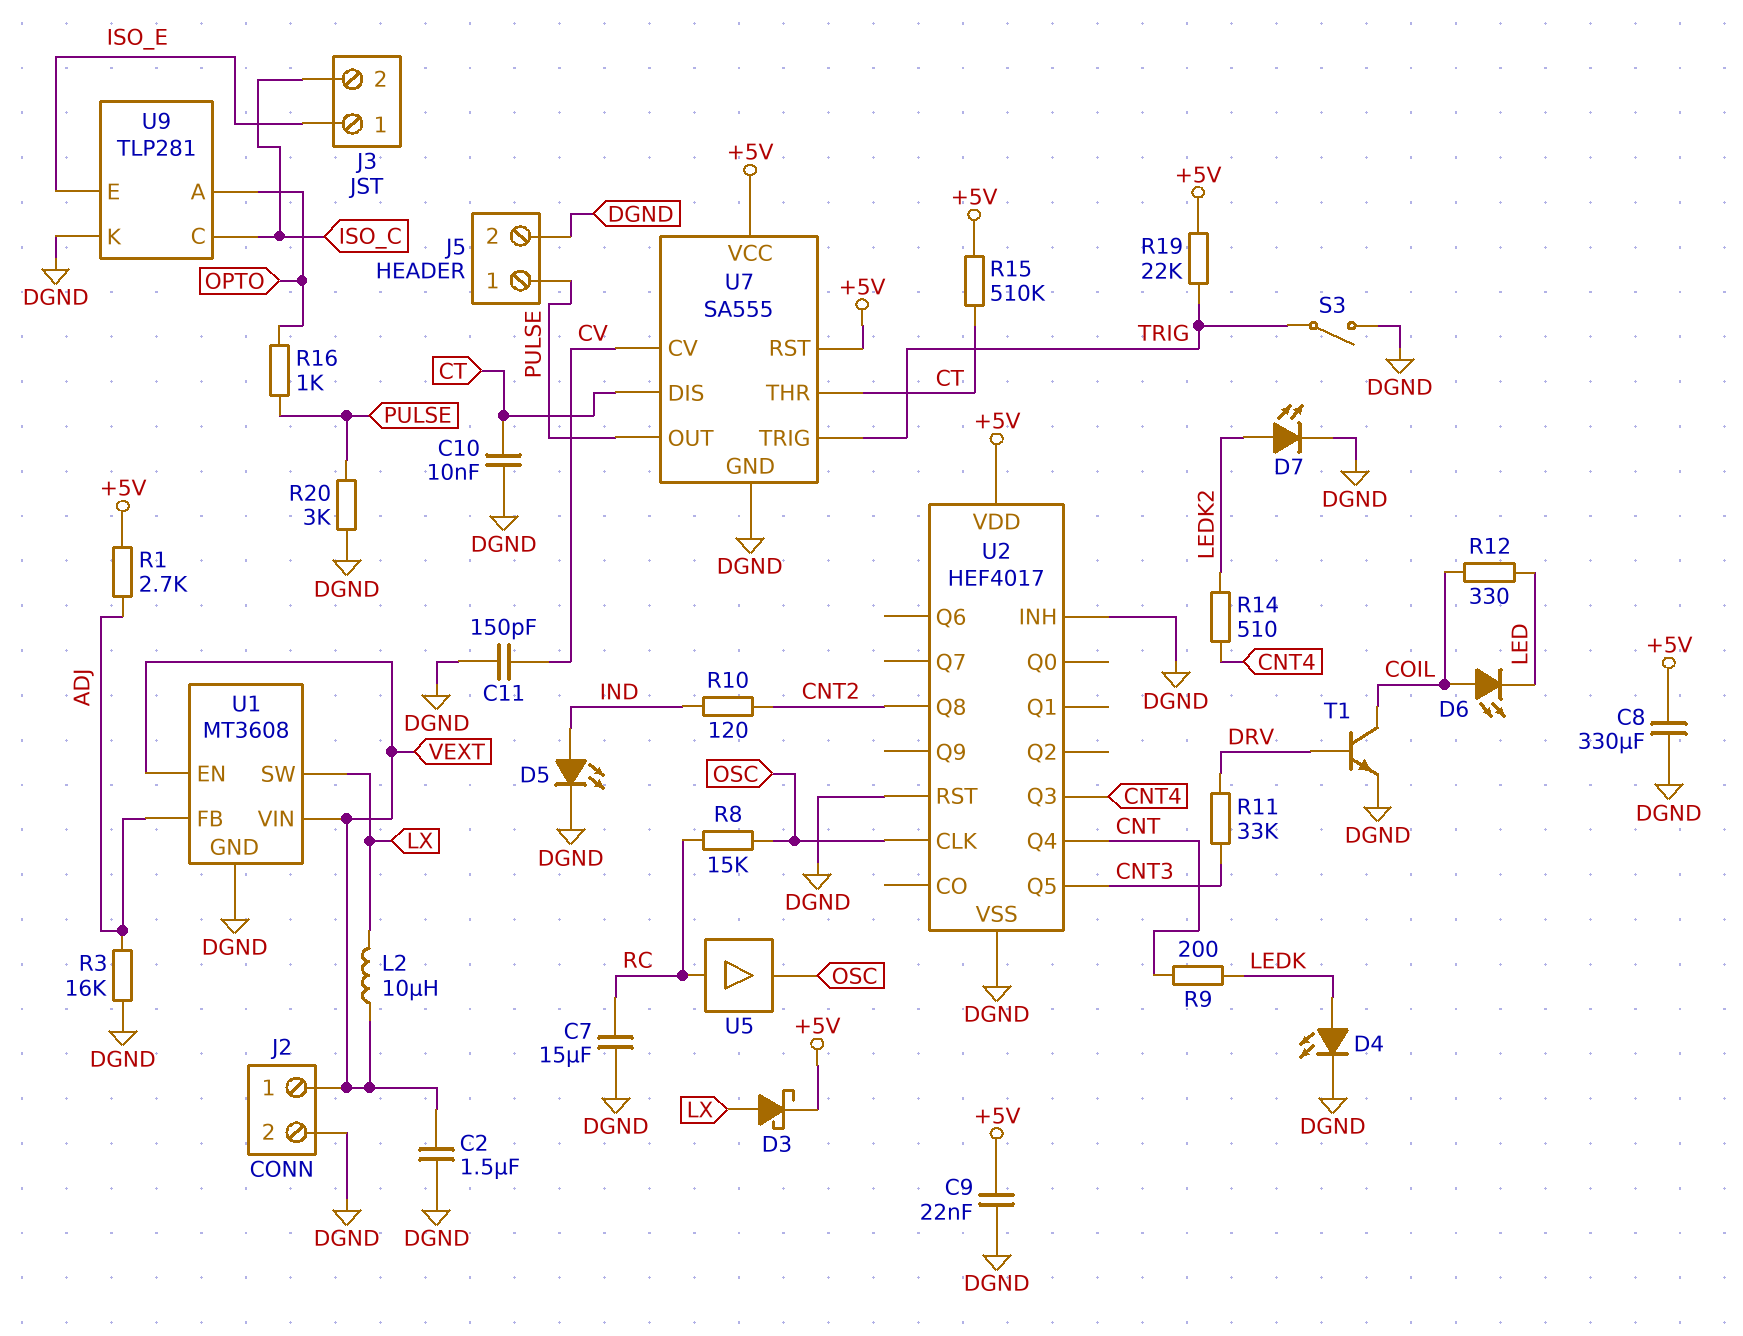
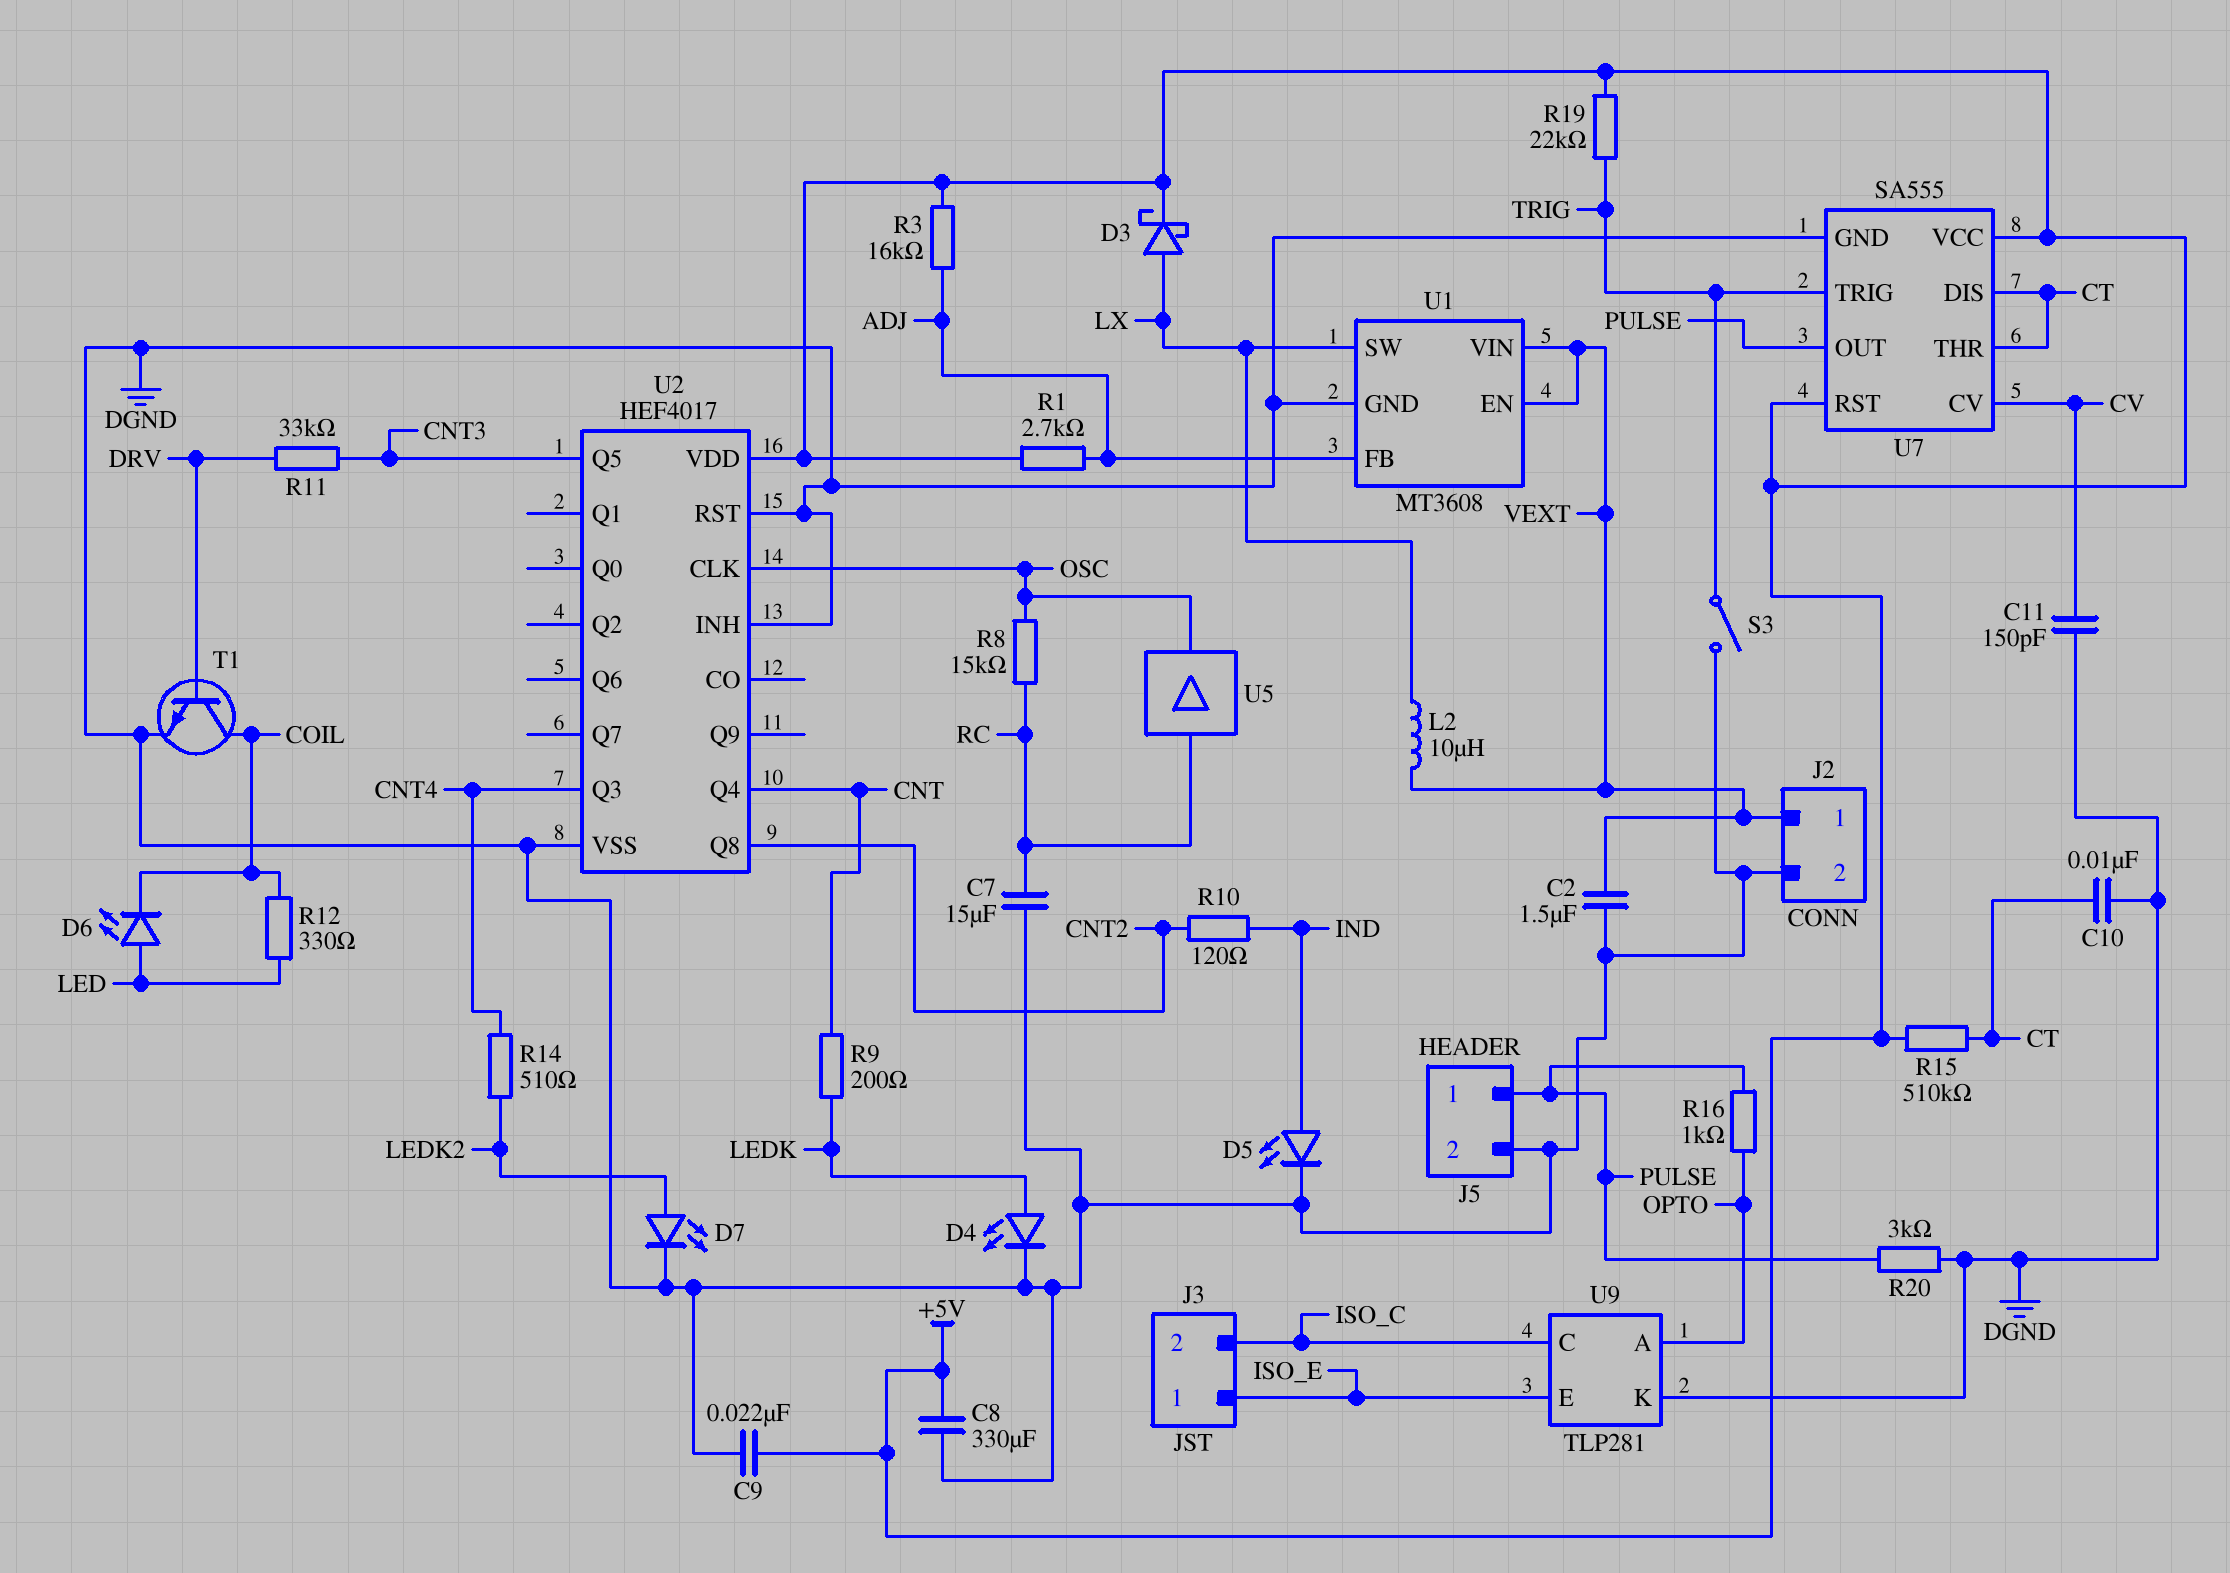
D6: LED (A COIL, K LED) -> LED (A LED, K COIL)
R3: 16k (ADJ, DGND) -> 16k (+5V, ADJ)

